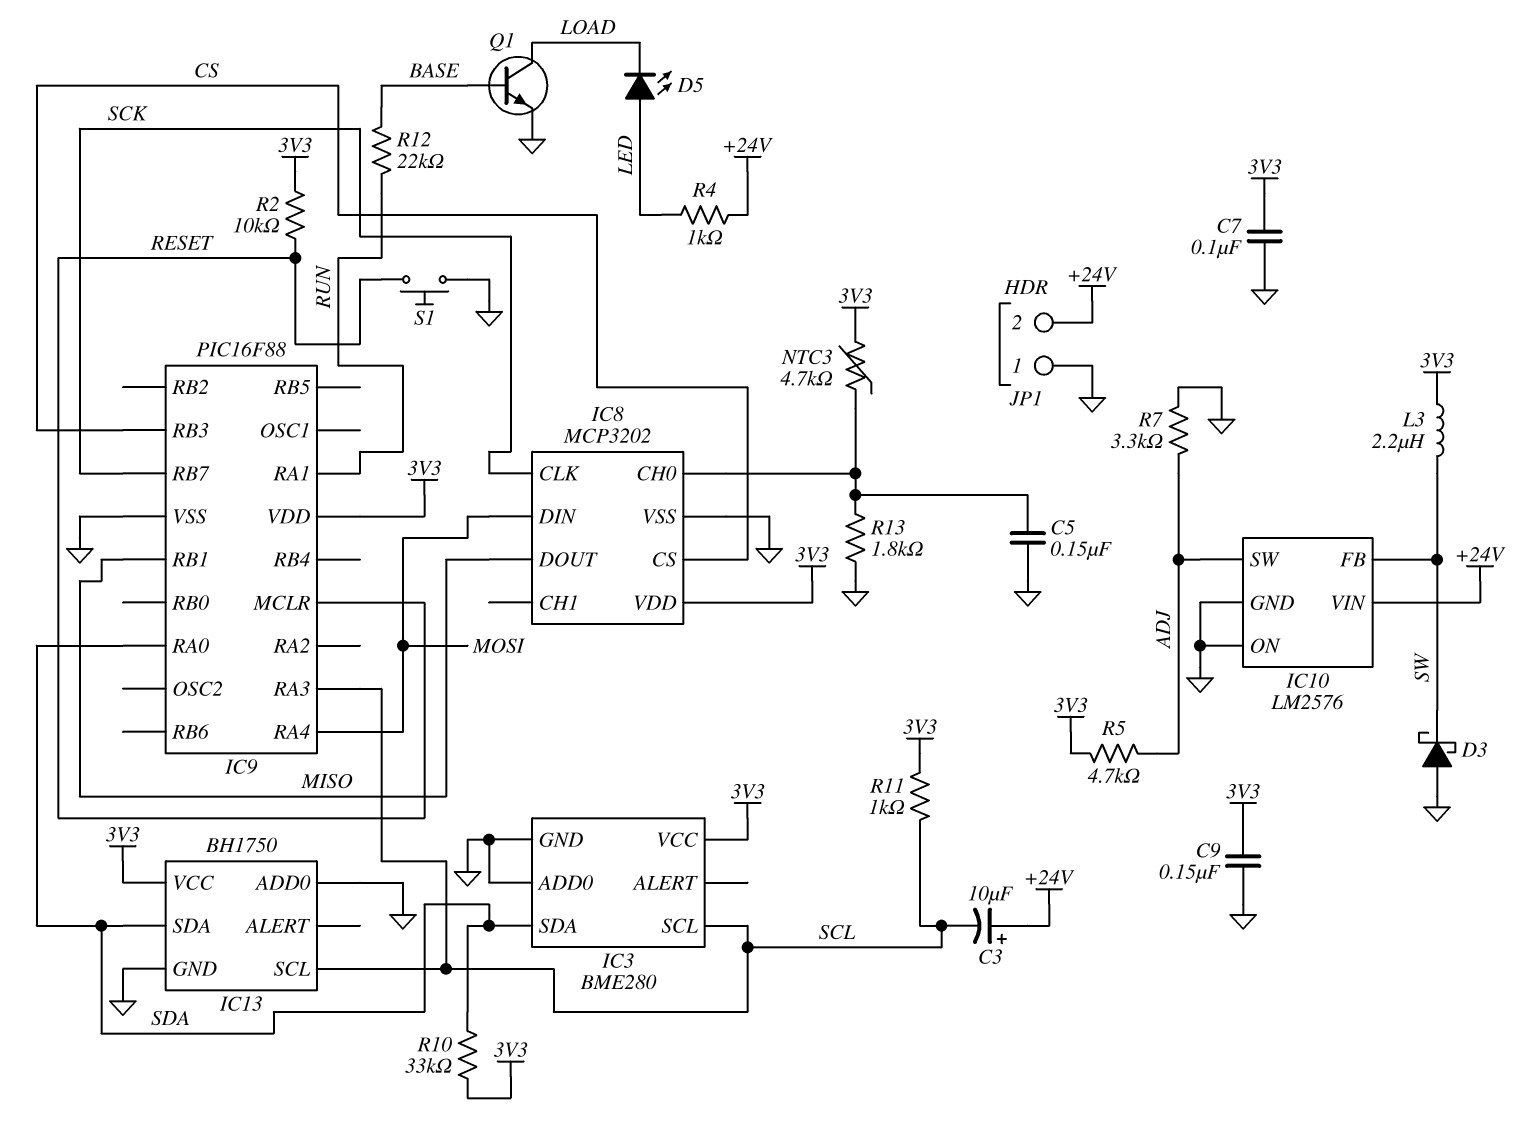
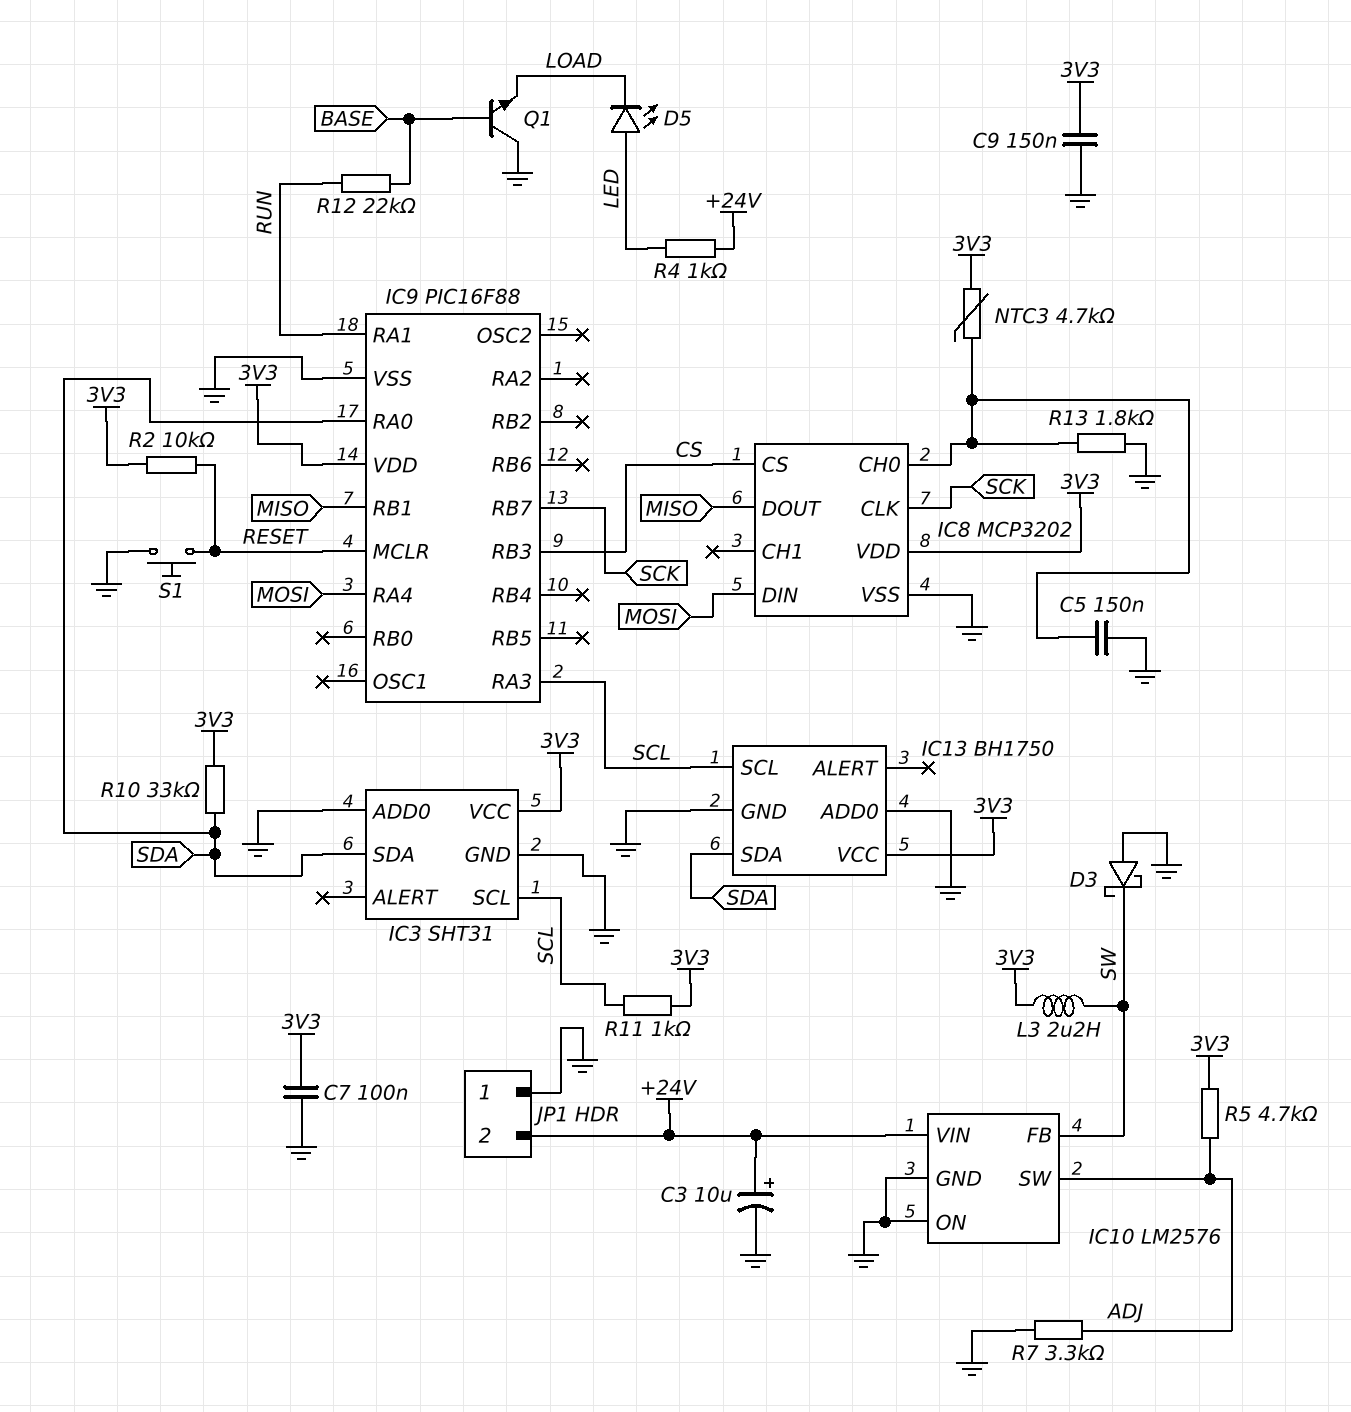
C3: 10uF (plus +24V, minus SCL) -> 10uF (plus +24V, minus GND)
IC3: BME280 -> SHT31
Q1: NPN (B BASE, C LOAD, E GND) -> NPN (B BASE, C GND, E LOAD)

